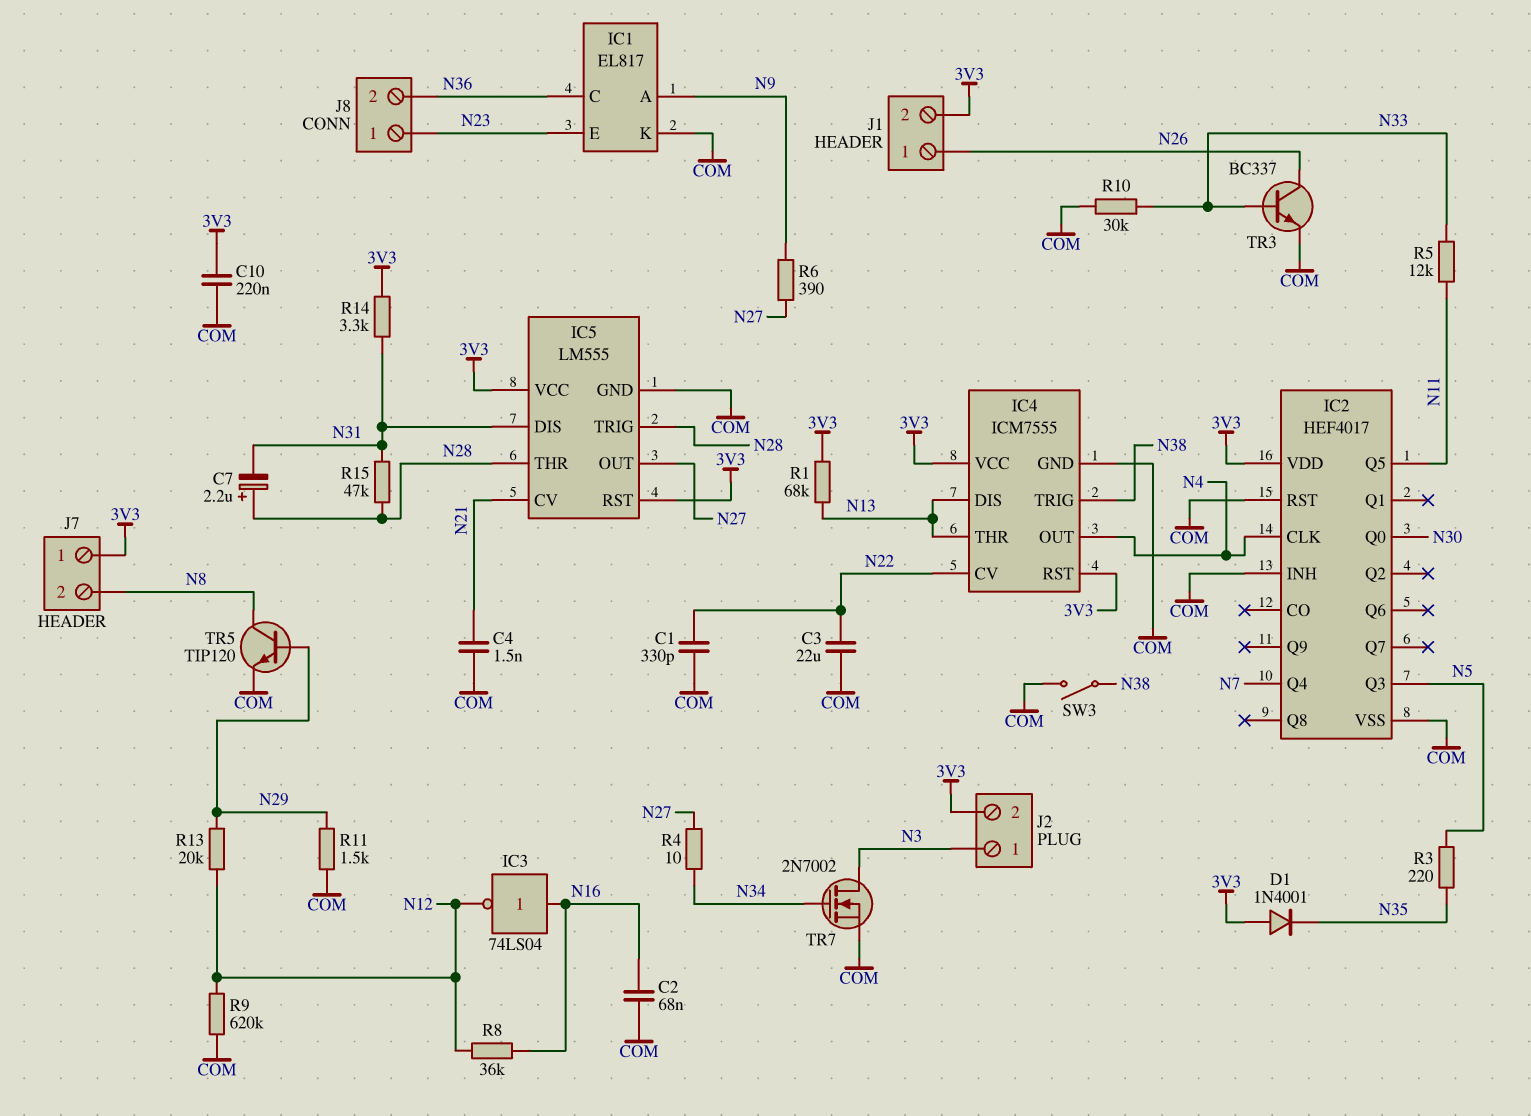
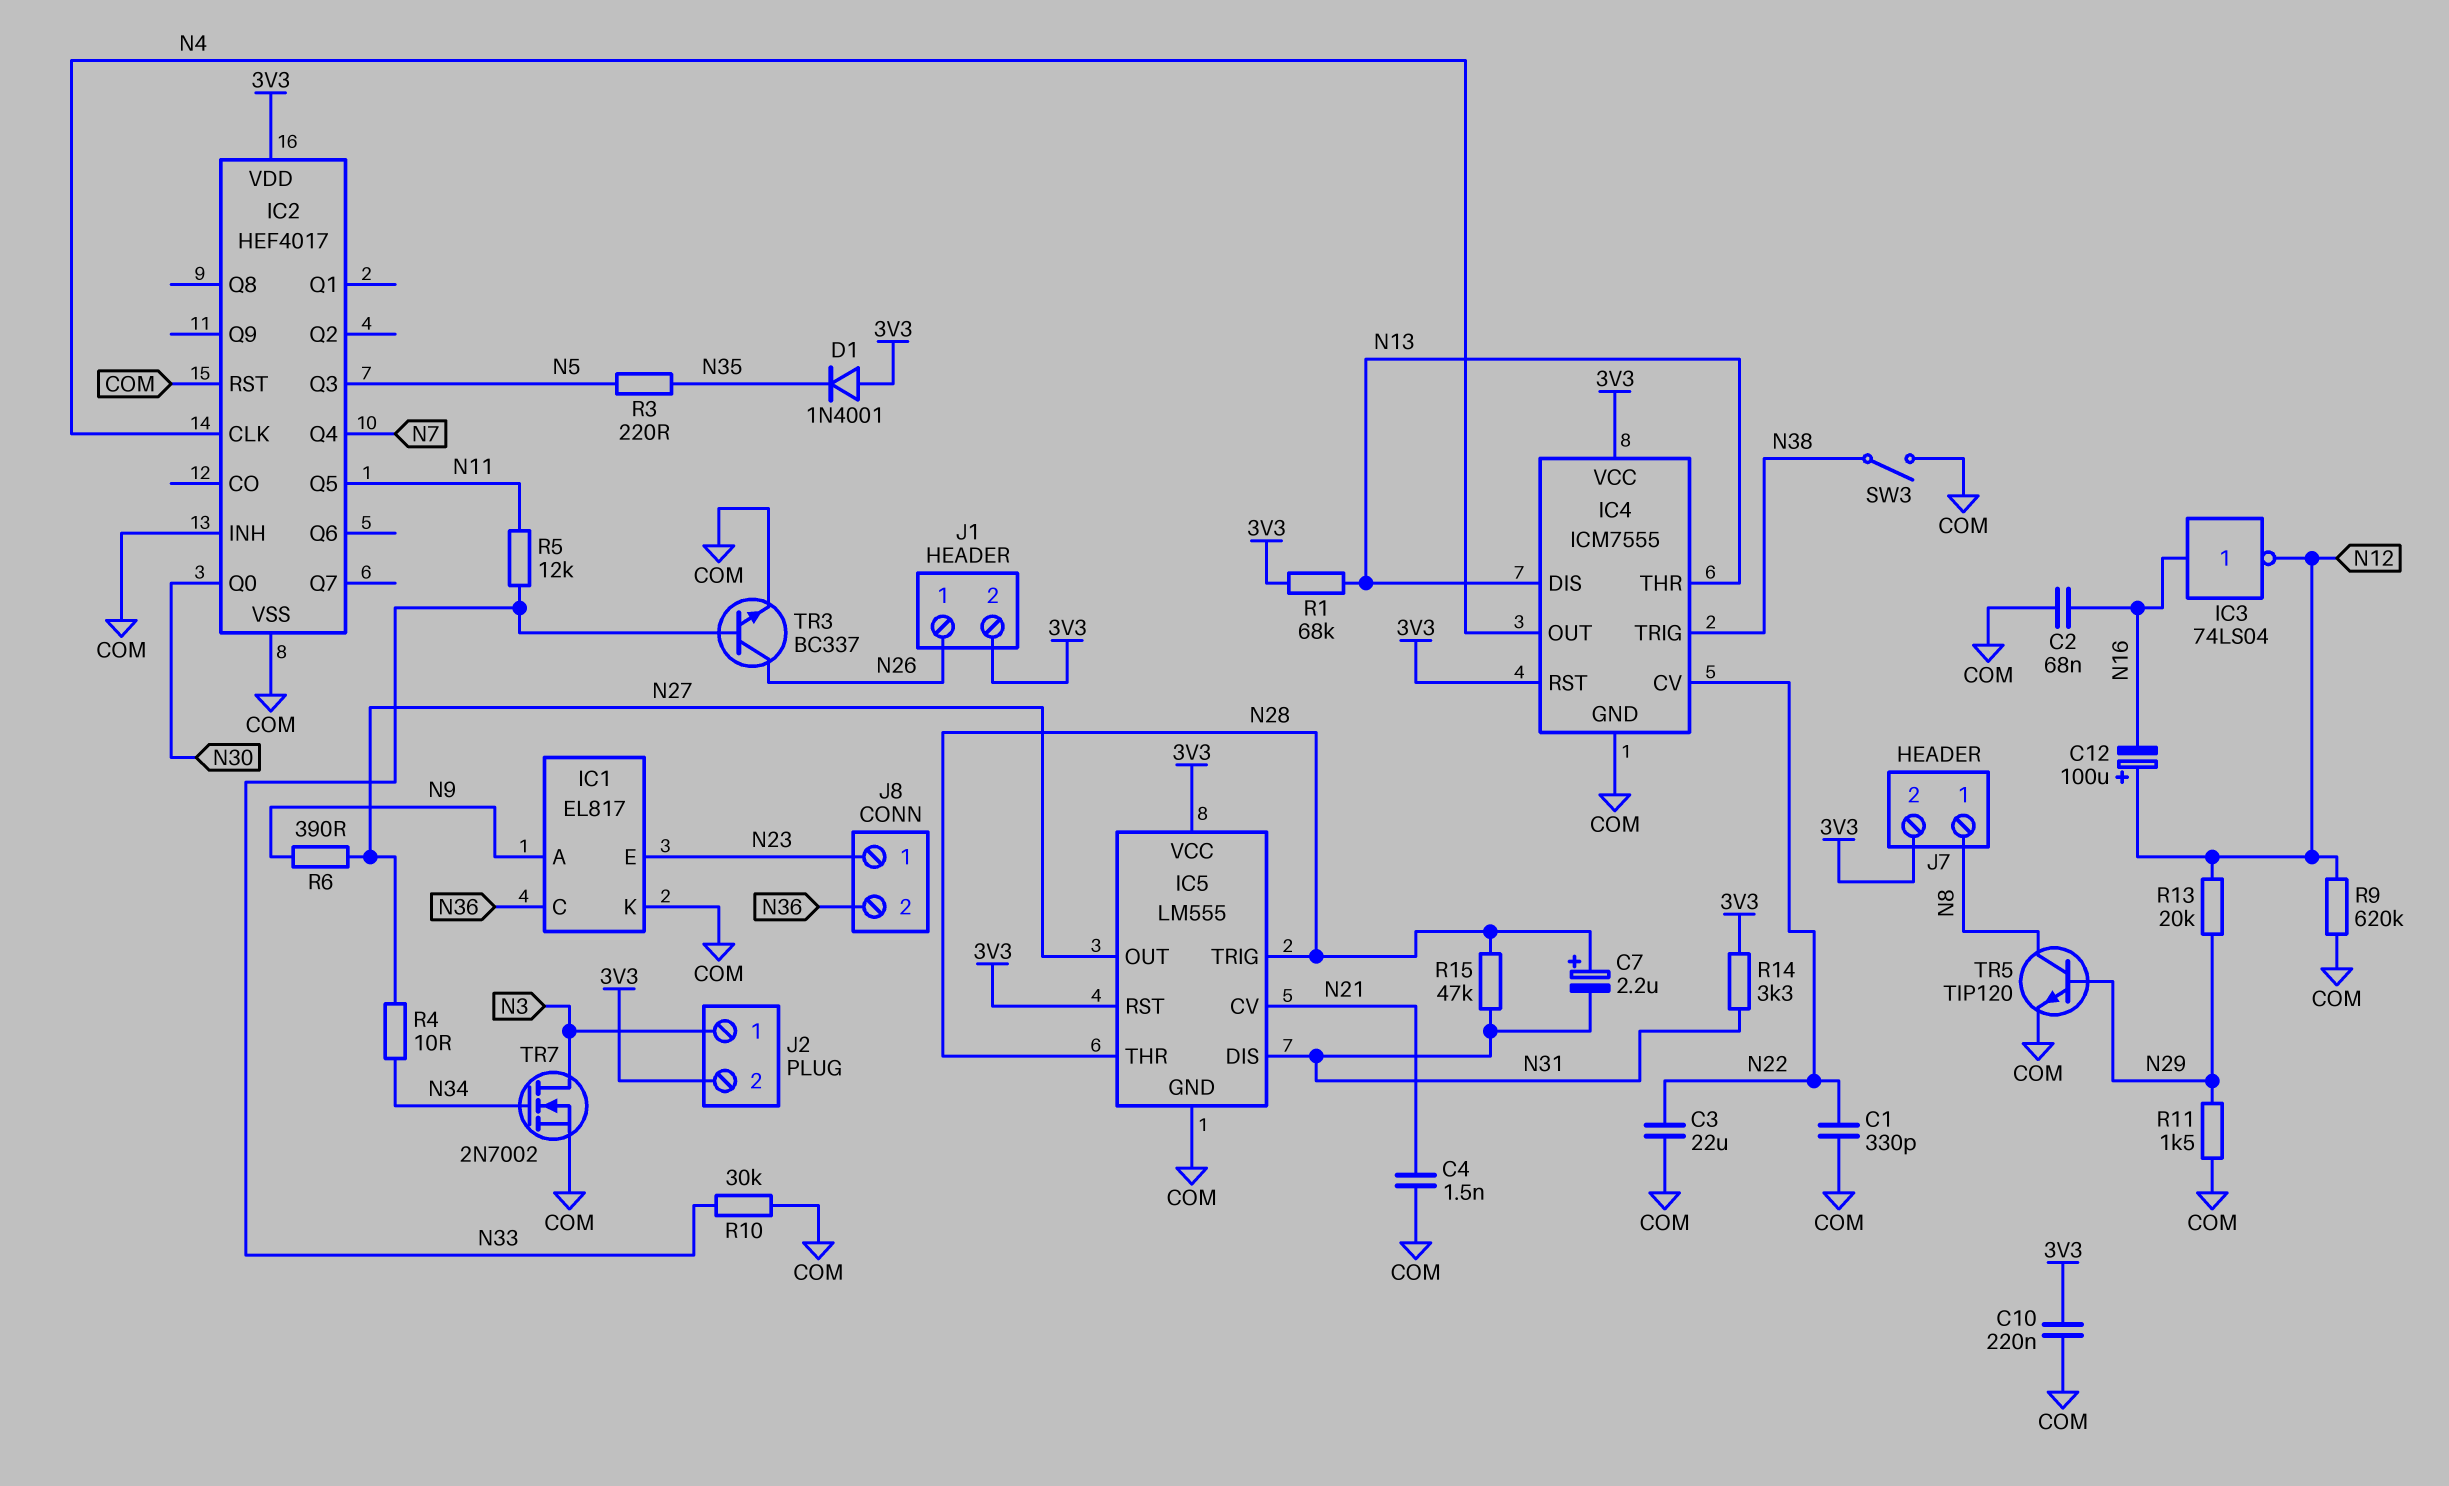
C12: none -> 100uF (plus N12, minus N16)
J7 pin 1: 3V3 -> N8
J7 pin 2: N8 -> 3V3
R8: 36k (N12, N16) -> none

